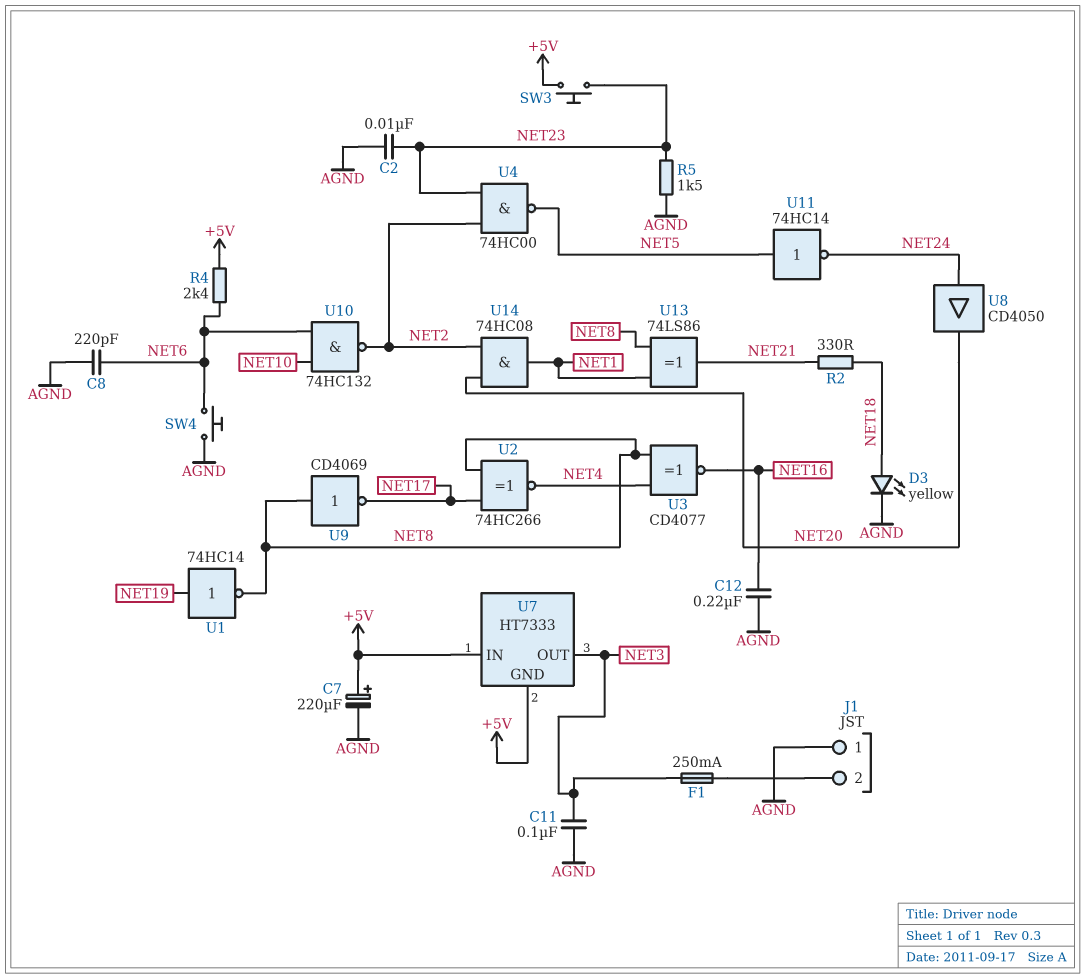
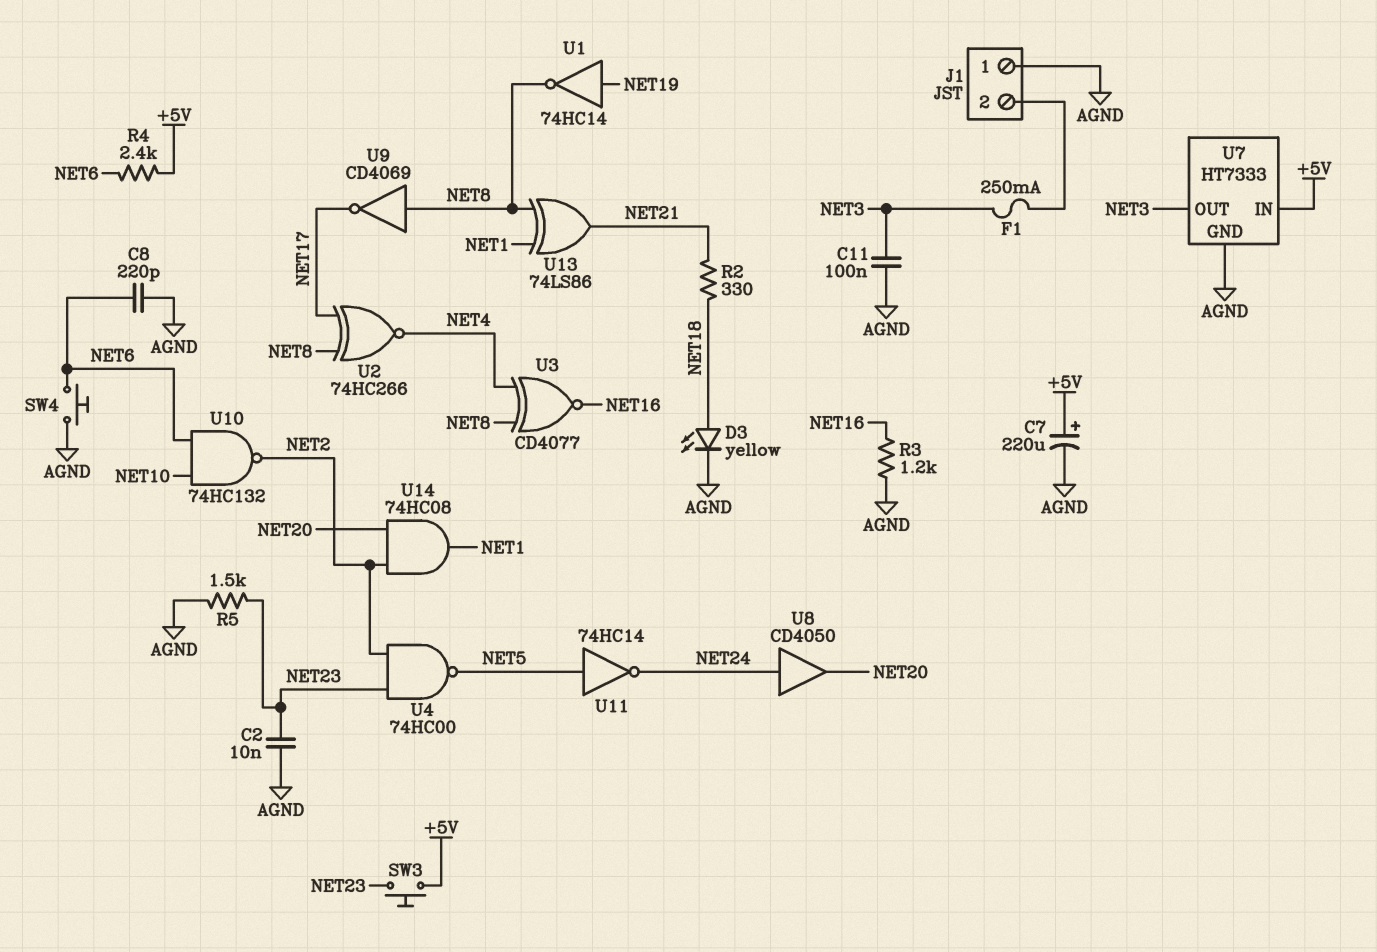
C12: 220nF (AGND, NET16) -> none
R3: none -> 1.2k (AGND, NET16)
U7 pin GND: +5V -> AGND

